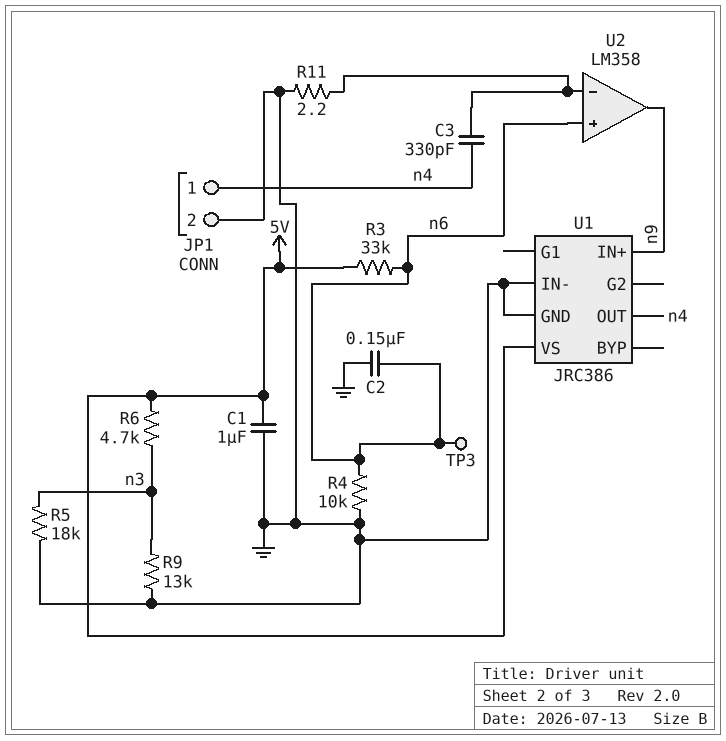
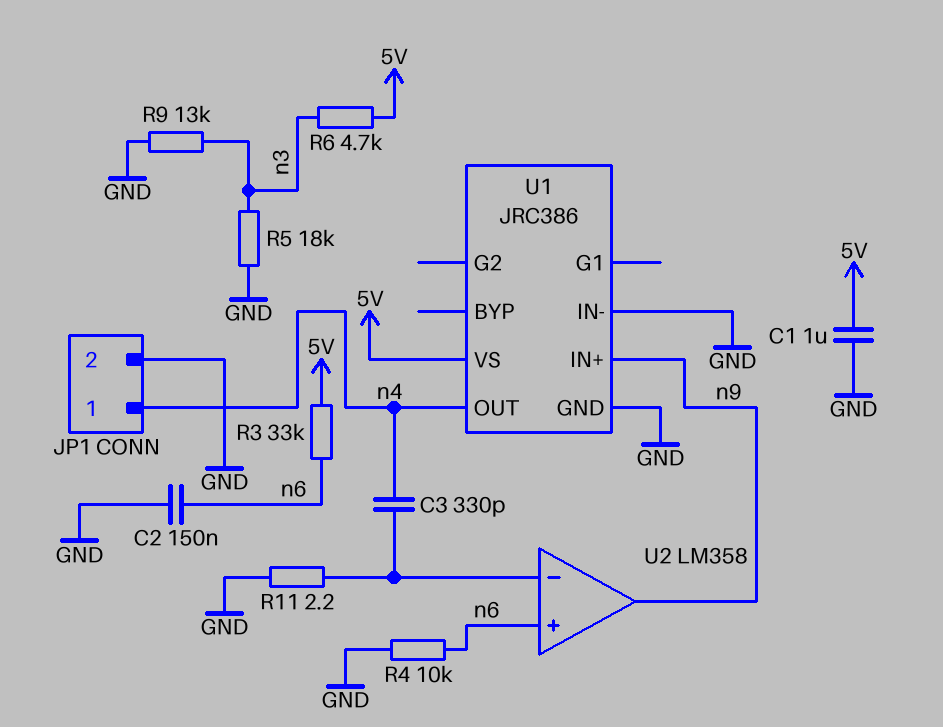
TP3: test point (n6) -> none

